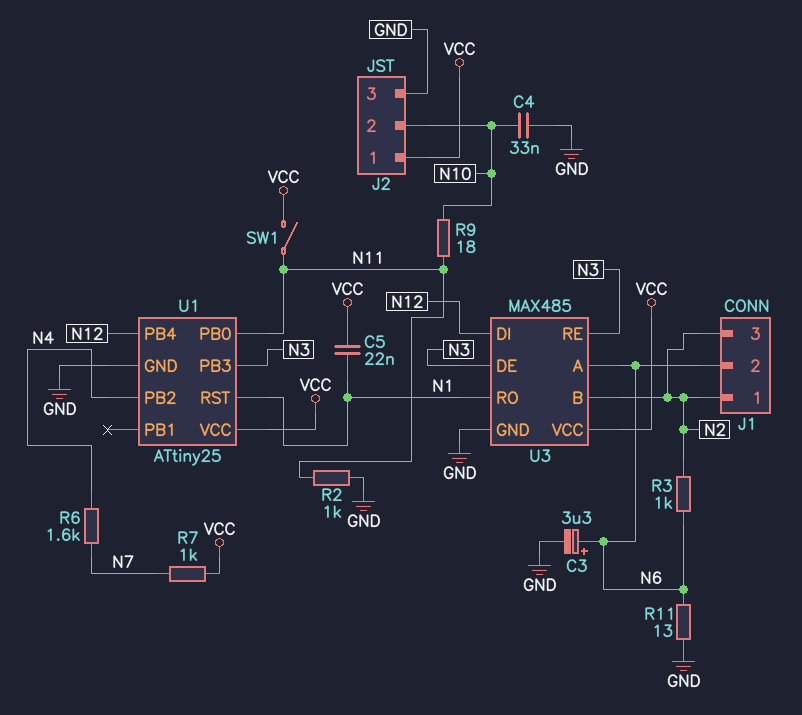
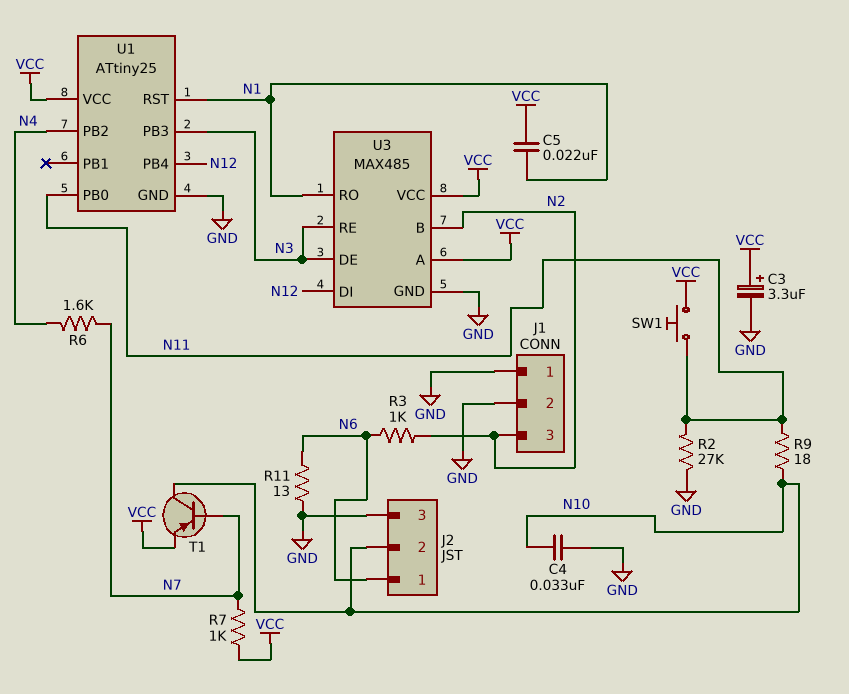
C3: 3.3uF (plus N6, minus GND) -> 3.3uF (plus VCC, minus GND)
J1 pin 1: N2 -> GND
J1 pin 2: N6 -> GND
J2 pin 1: VCC -> N6
R2: 1k (GND, N11) -> 27k (GND, N11)
SW1: switch (N11, VCC) -> button (N11, VCC)
T1: none -> PNP (B N7, C N10, E VCC)
U3 pin A: N6 -> VCC

